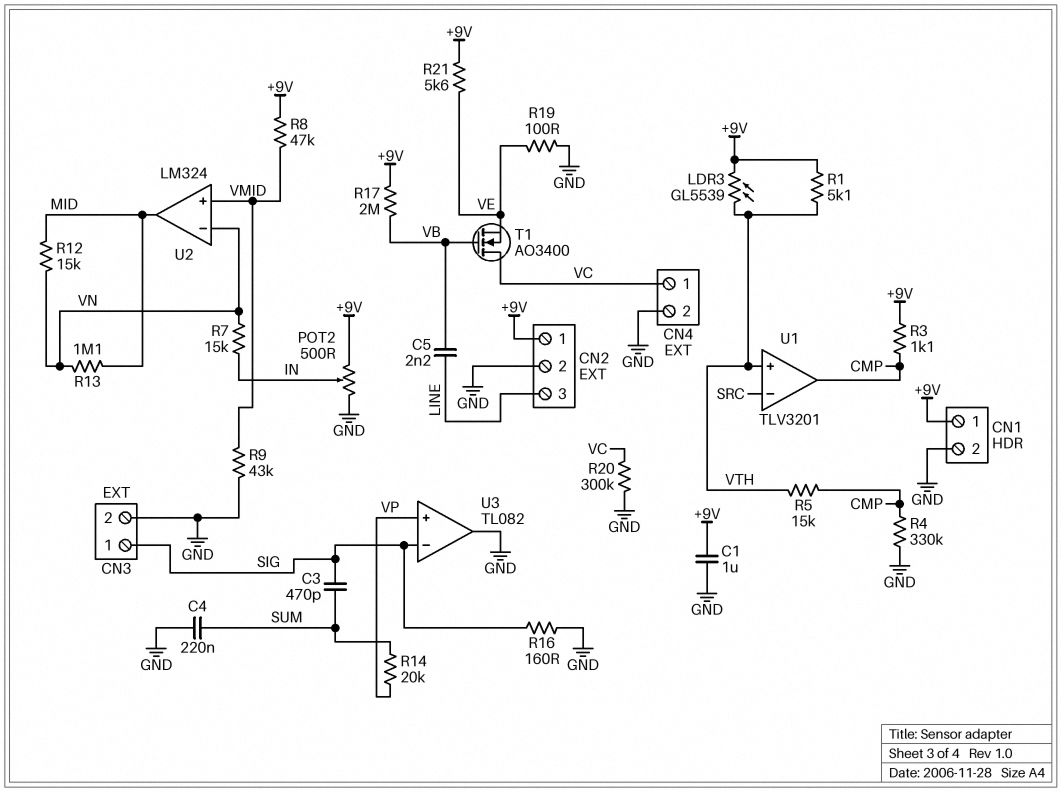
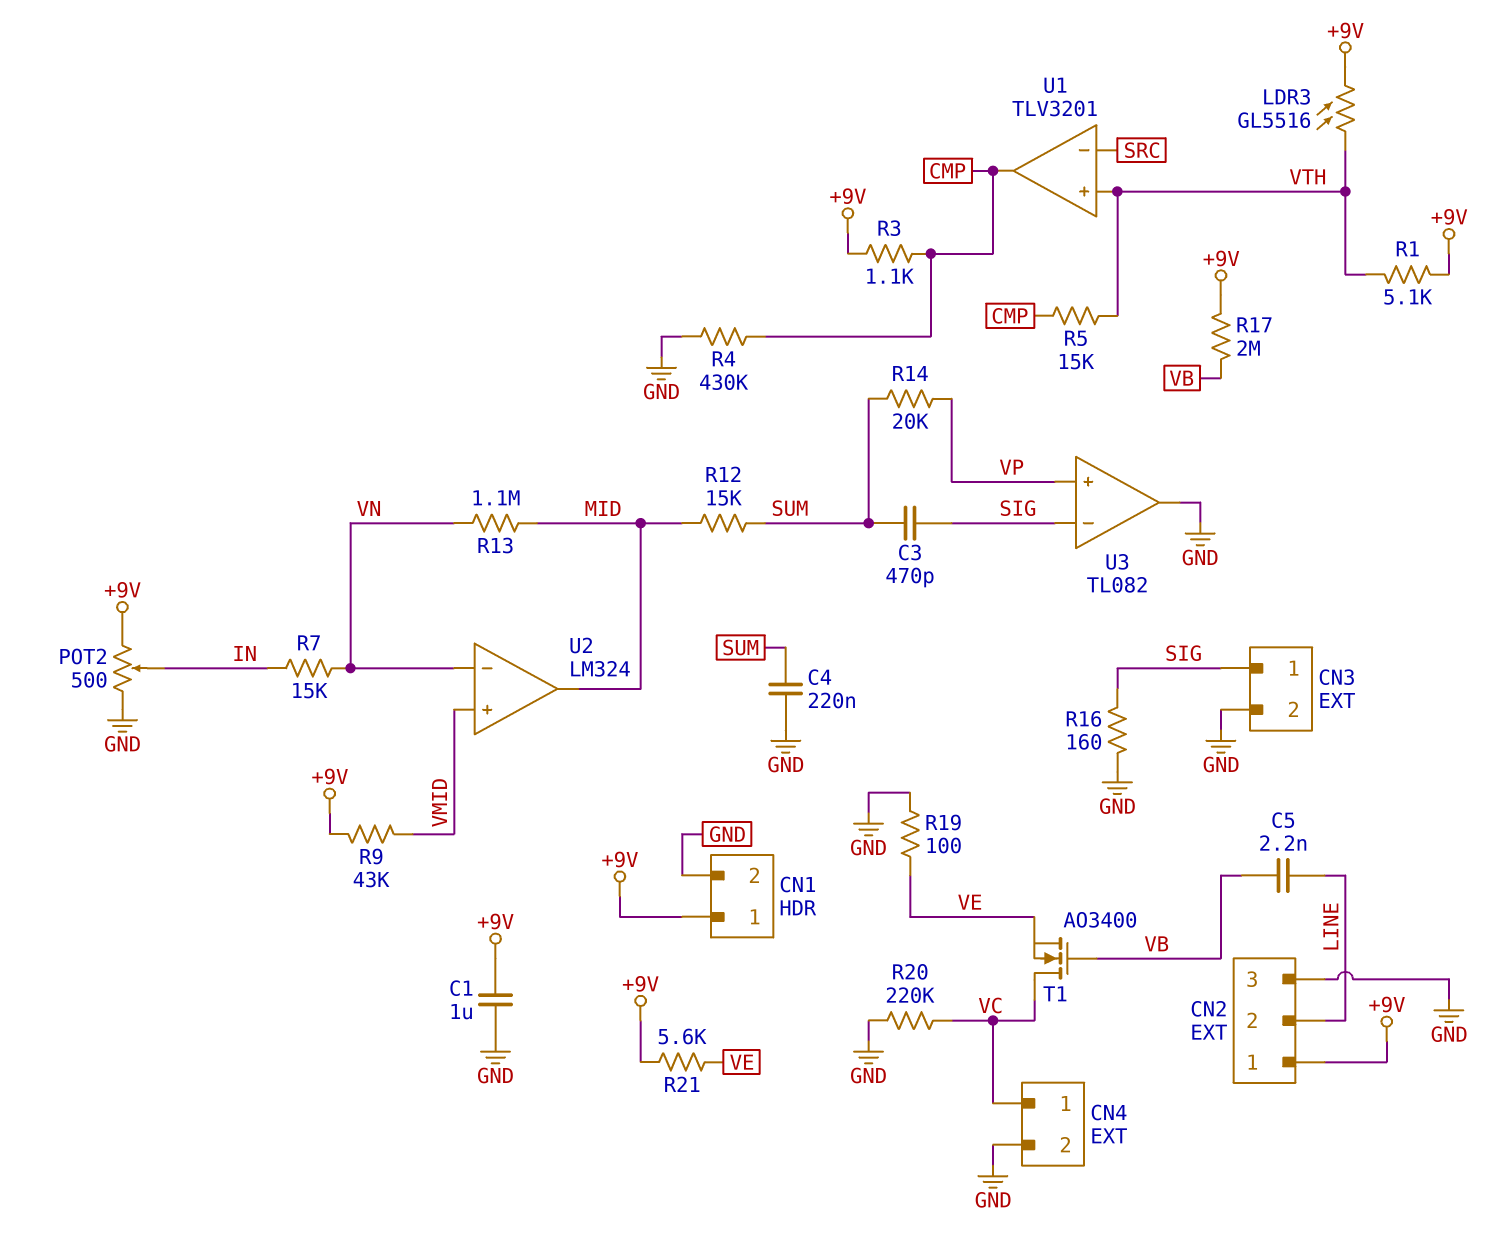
CN2 pin 2: GND -> LINE
CN2 pin 3: LINE -> GND
LDR3: GL5539 (+9V, VTH) -> GL5516 (+9V, VTH)
R4: 330k (CMP, GND) -> 430k (CMP, GND)
R8: 47k (+9V, VMID) -> none
R9: 43k (GND, VMID) -> 43k (+9V, VMID)
R12: 15k (MID, VN) -> 15k (MID, SUM)
R20: 300k (GND, VC) -> 220k (GND, VC)

